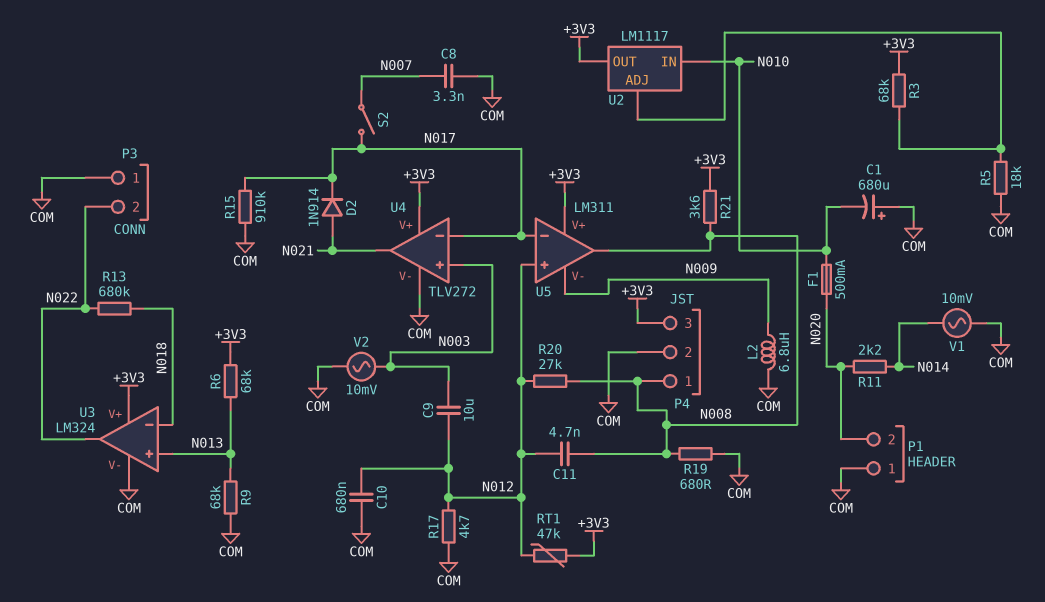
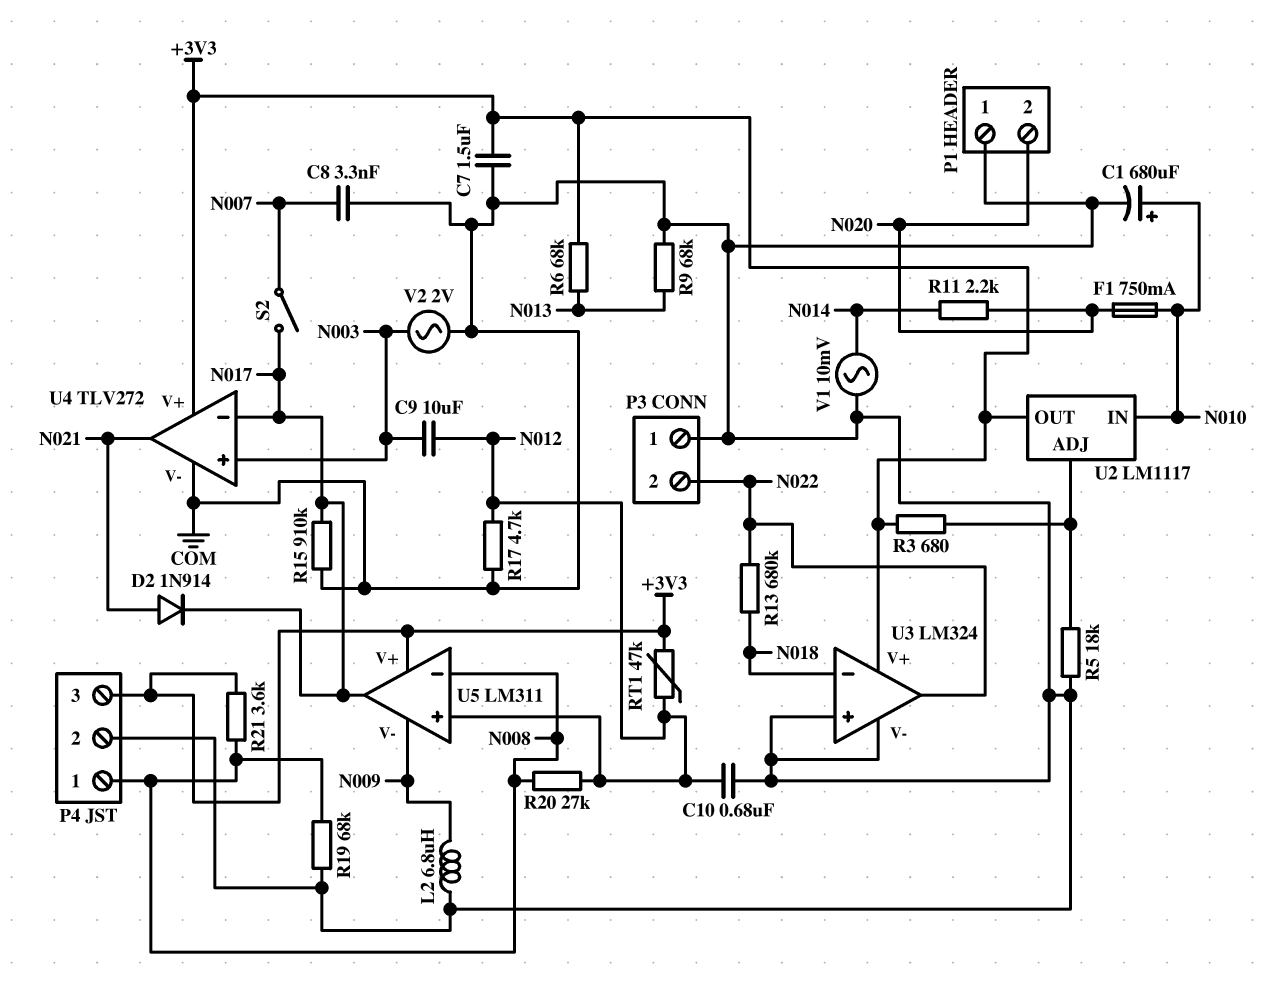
C1: 680uF (plus COM, minus N010) -> 680uF (plus N010, minus COM)
C7: none -> 1.5uF (+3V3, COM)
C11: 4.7nF (N008, N012) -> none
F1: 500mA (N010, N020) -> 750mA (N010, N020)
R3: 68k (+3V3, U2/ADJ) -> 680 (+3V3, U2/ADJ)
R19: 680 (COM, N008) -> 68k (COM, N008)
U3 pin in+: N013 -> COM
U5 pin in-: N017 -> N008
U5 pin out: N008 -> N017
V2: AC 10mV (COM, N003) -> AC 2V (COM, N003)

